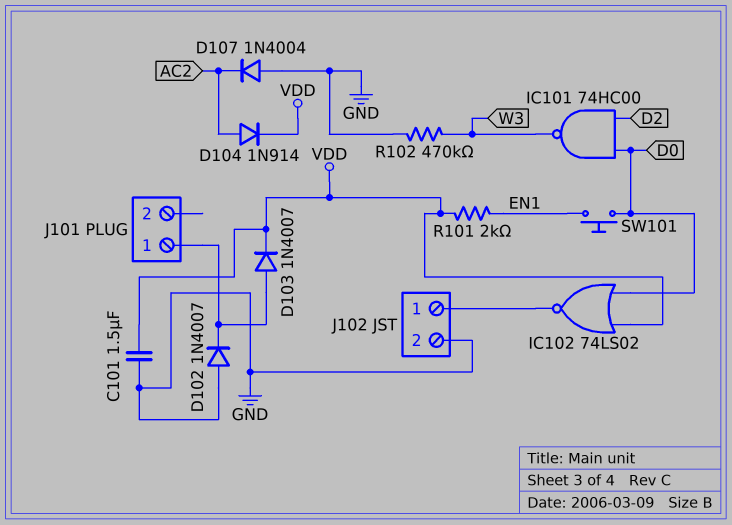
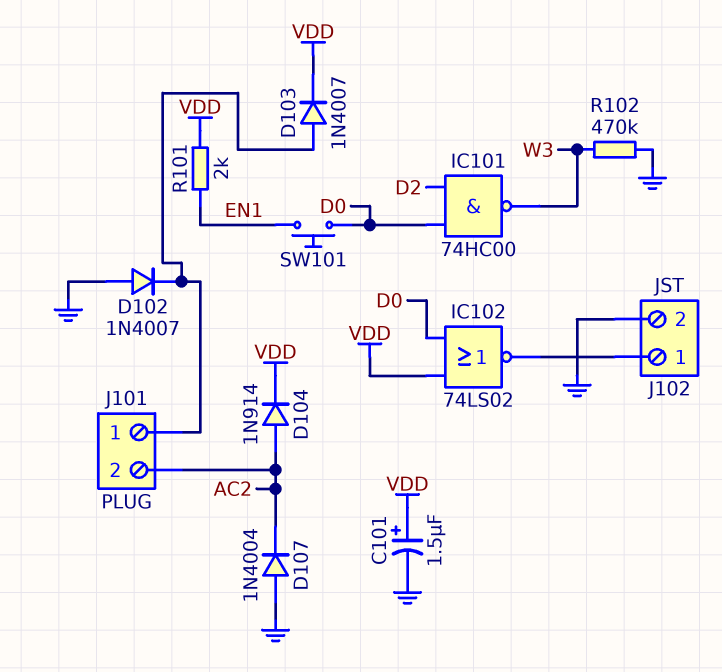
C101: 1.5uF (GND, VDD) -> 1.5uF (plus VDD, minus GND)
J101 pin 2: none -> AC2

